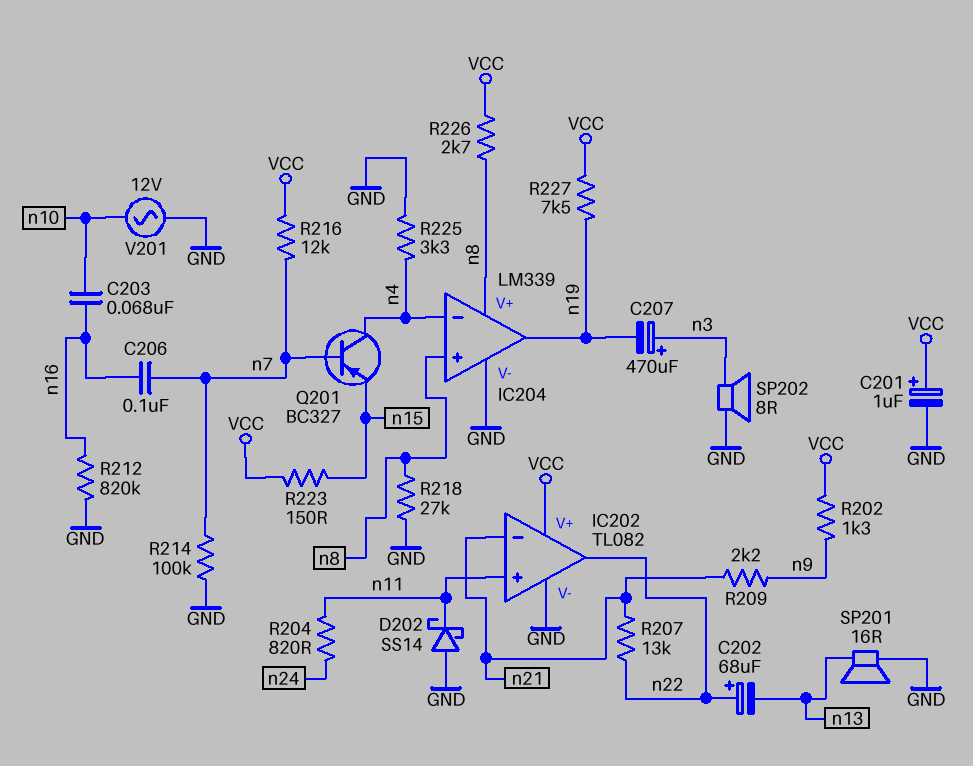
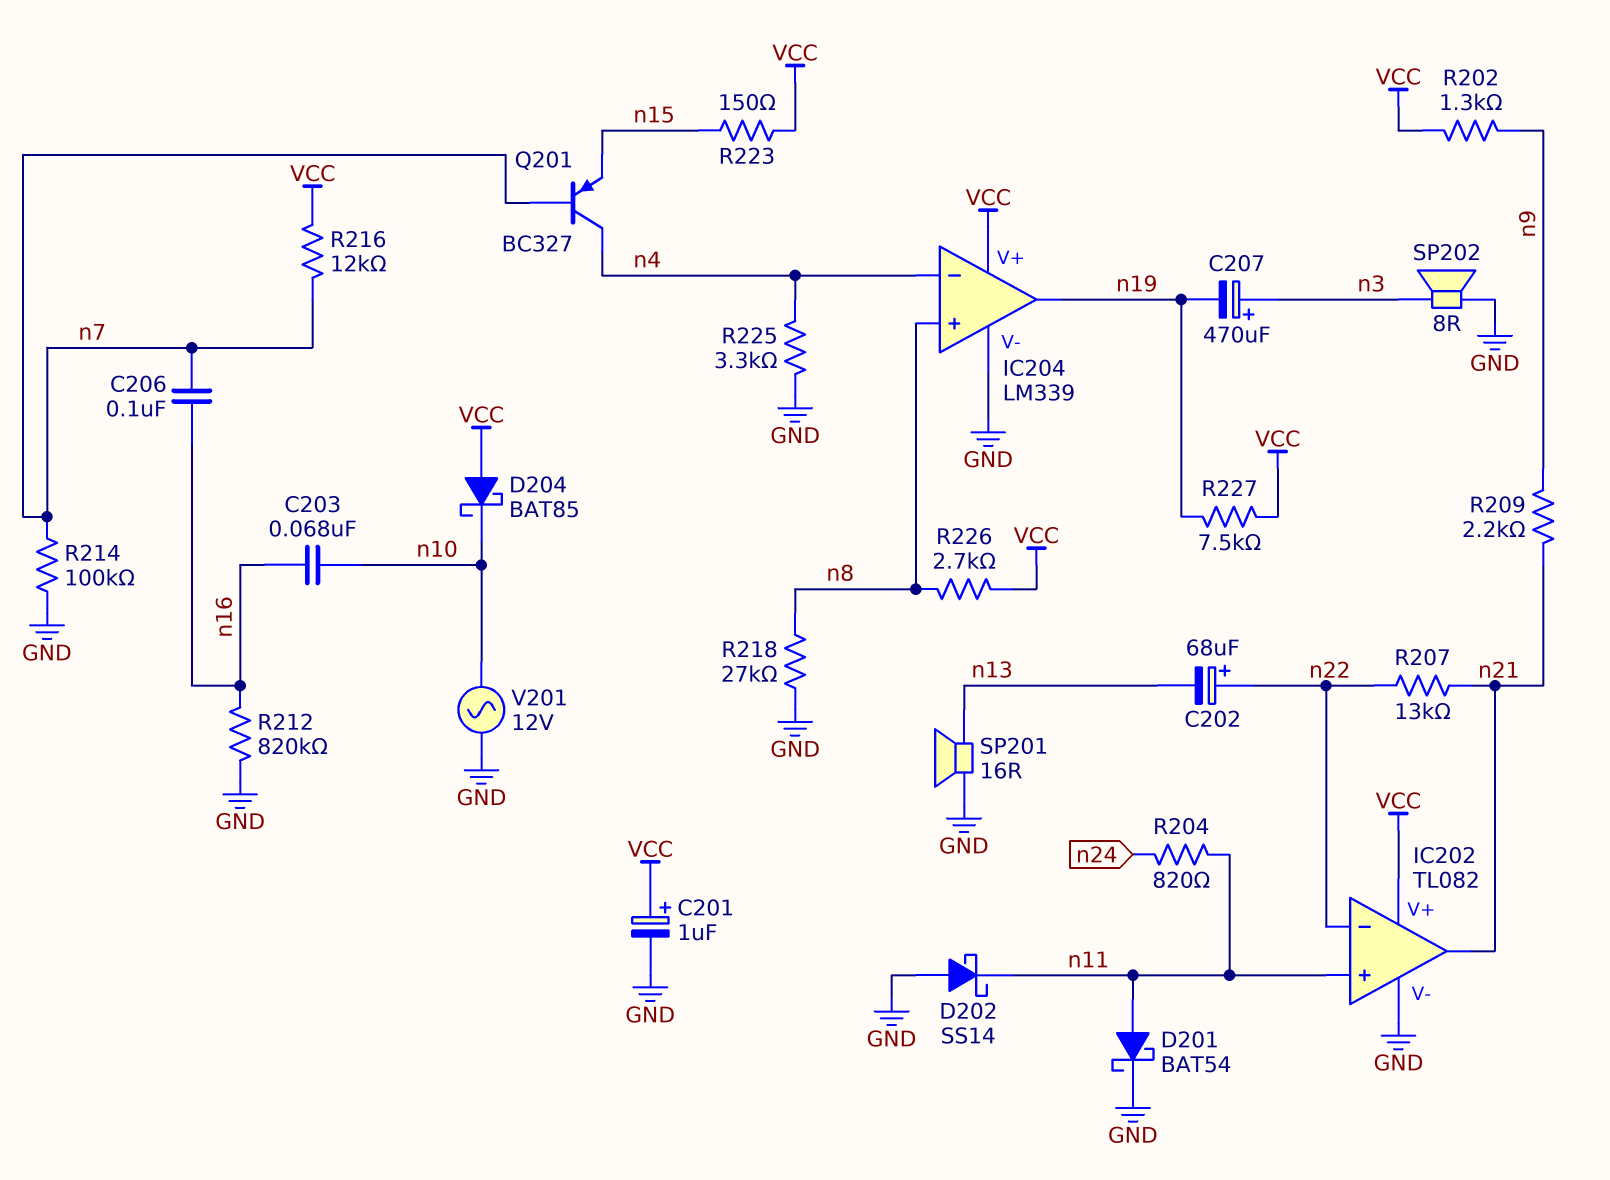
D201: none -> schottky BAT54 (A n11, K GND)
D204: none -> schottky BAT85 (A VCC, K n10)
IC202 pin in-: n21 -> n22
IC202 pin out: n22 -> n21
IC204 pin V+: n8 -> VCC

